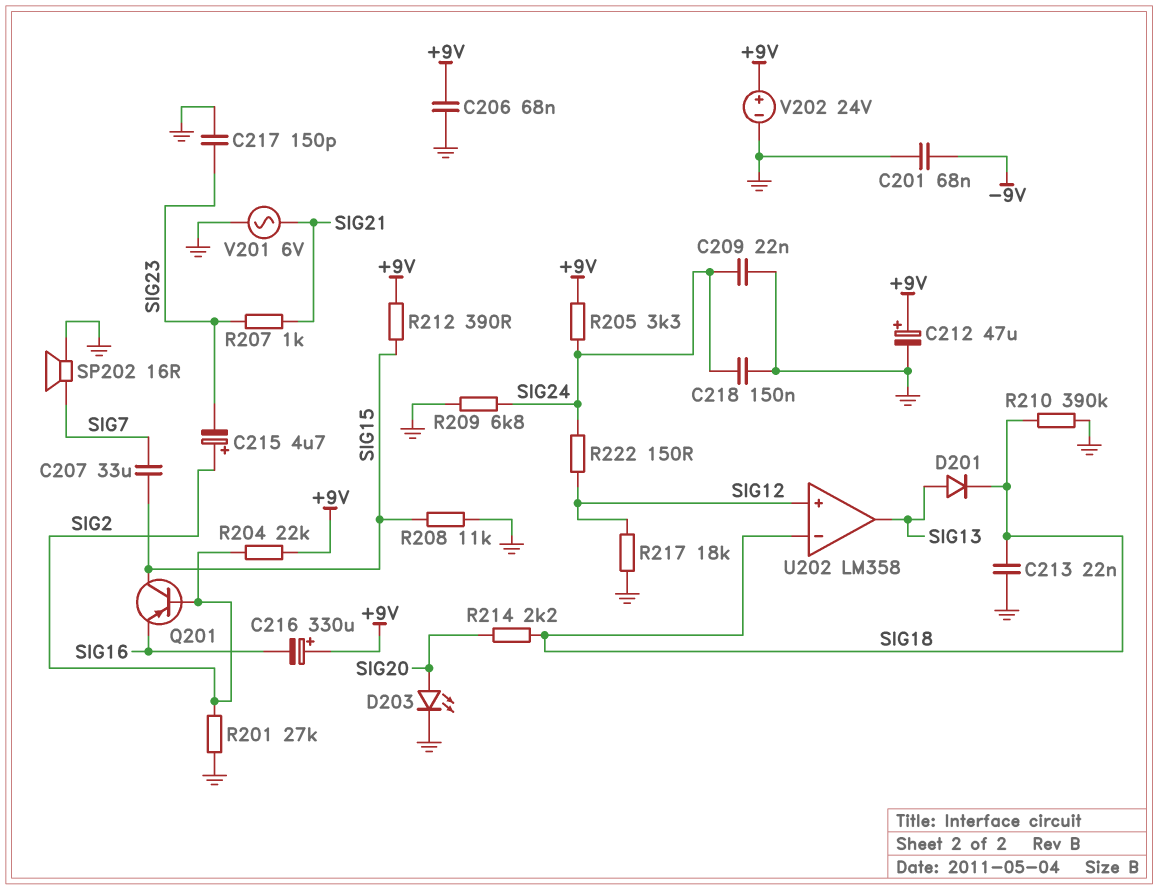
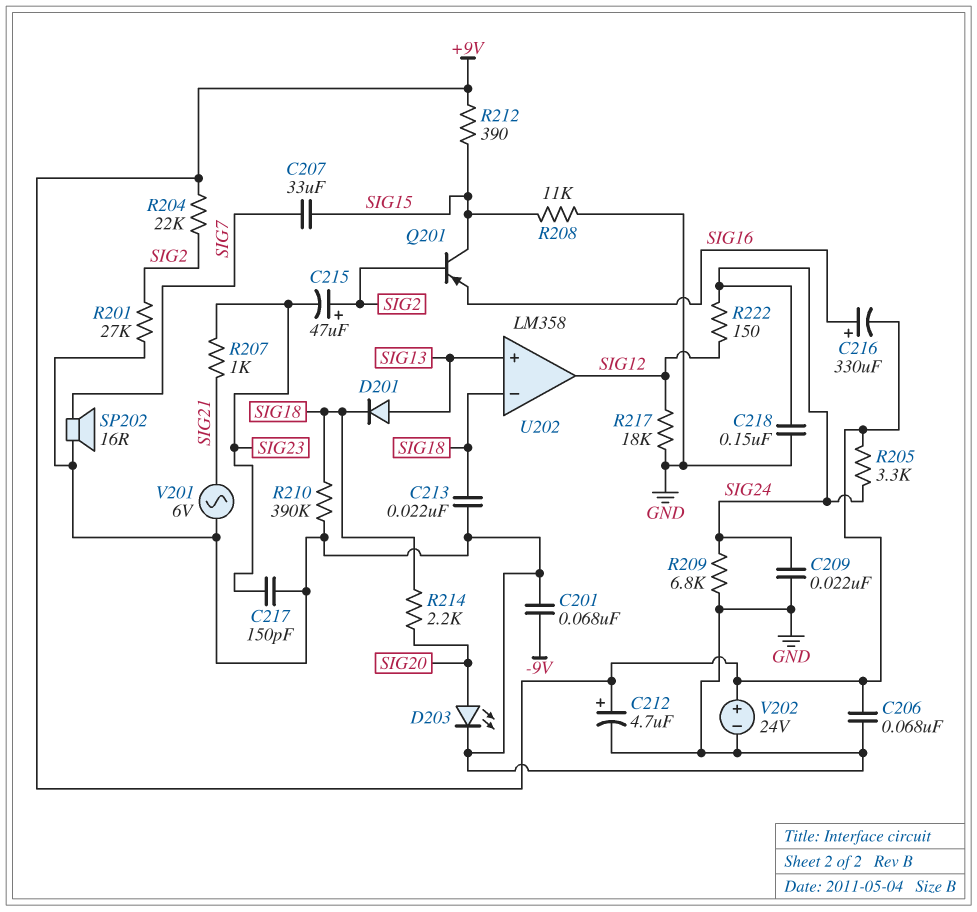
C212: 47uF (plus +9V, minus GND) -> 4.7uF (plus +9V, minus GND)
C215: 4.7uF (plus SIG2, minus SIG23) -> 47uF (plus SIG2, minus SIG23)
C216: 330uF (plus +9V, minus SIG16) -> 330uF (plus SIG16, minus +9V)
U202 pin in+: SIG12 -> SIG13
U202 pin out: SIG13 -> SIG12

